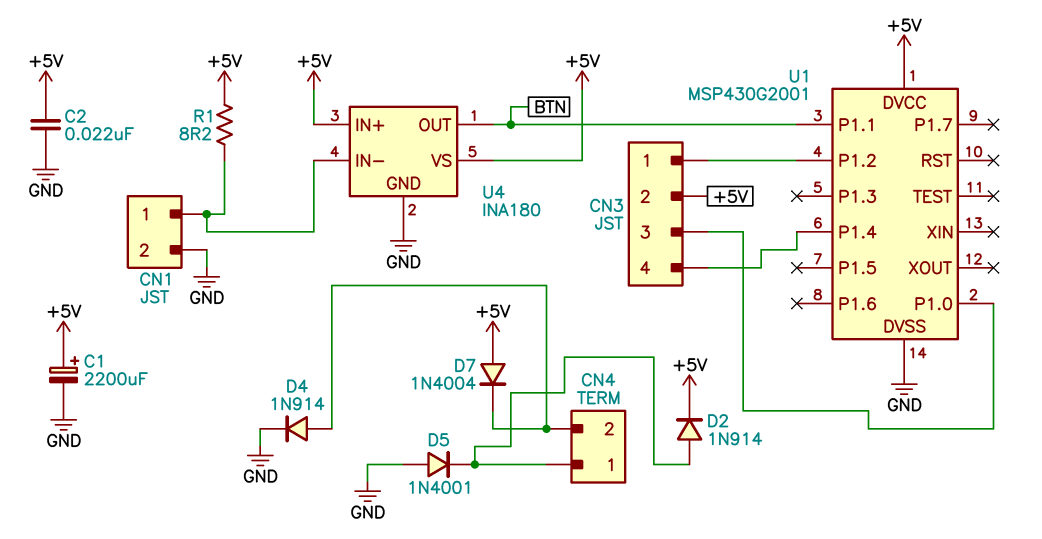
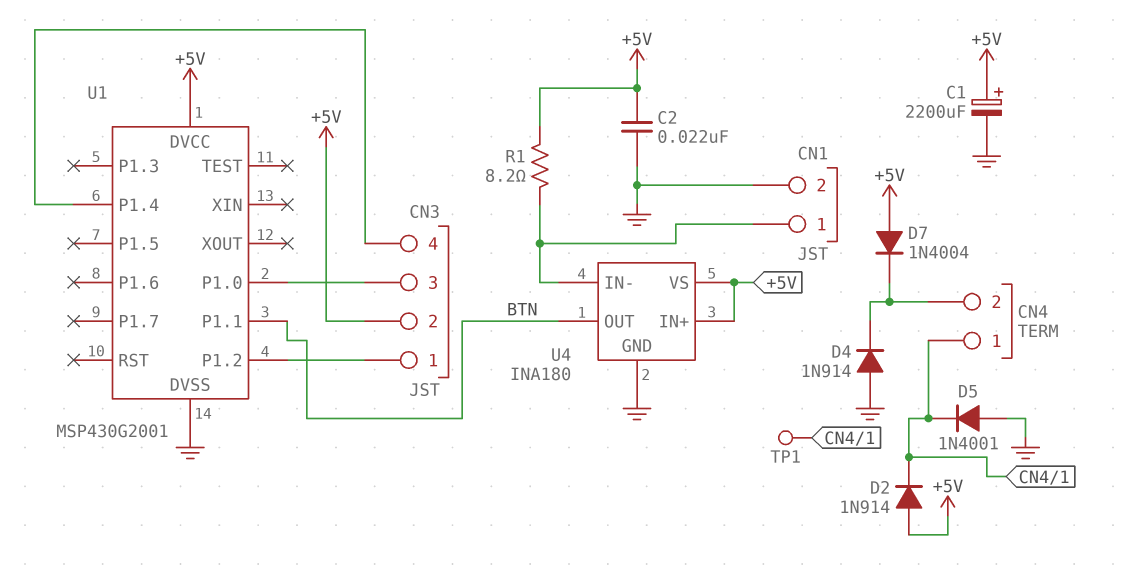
D2: diode 1N914 (A CN4/1, K +5V) -> diode 1N914 (A +5V, K CN4/1)
D4: diode 1N914 (A CN4/2, K GND) -> diode 1N914 (A GND, K CN4/2)
TP1: none -> test point (CN4/1)

